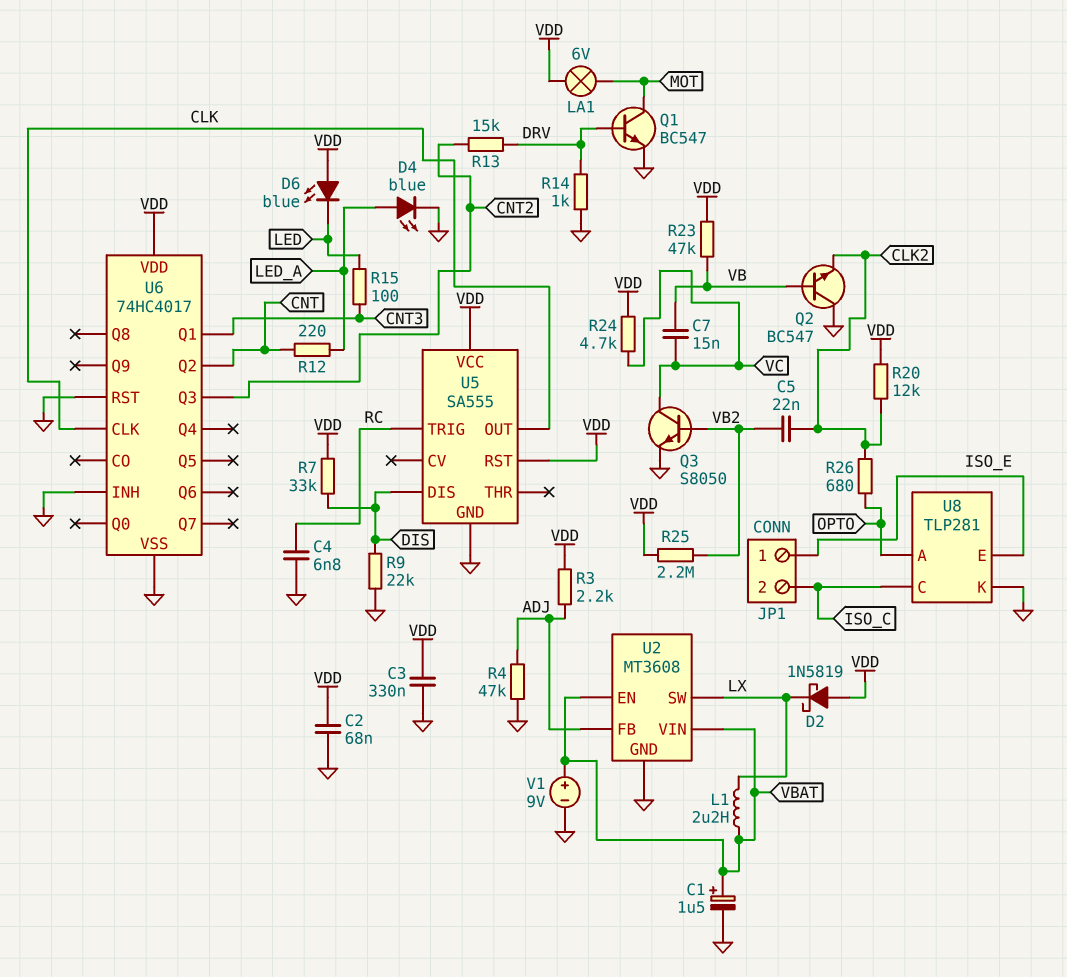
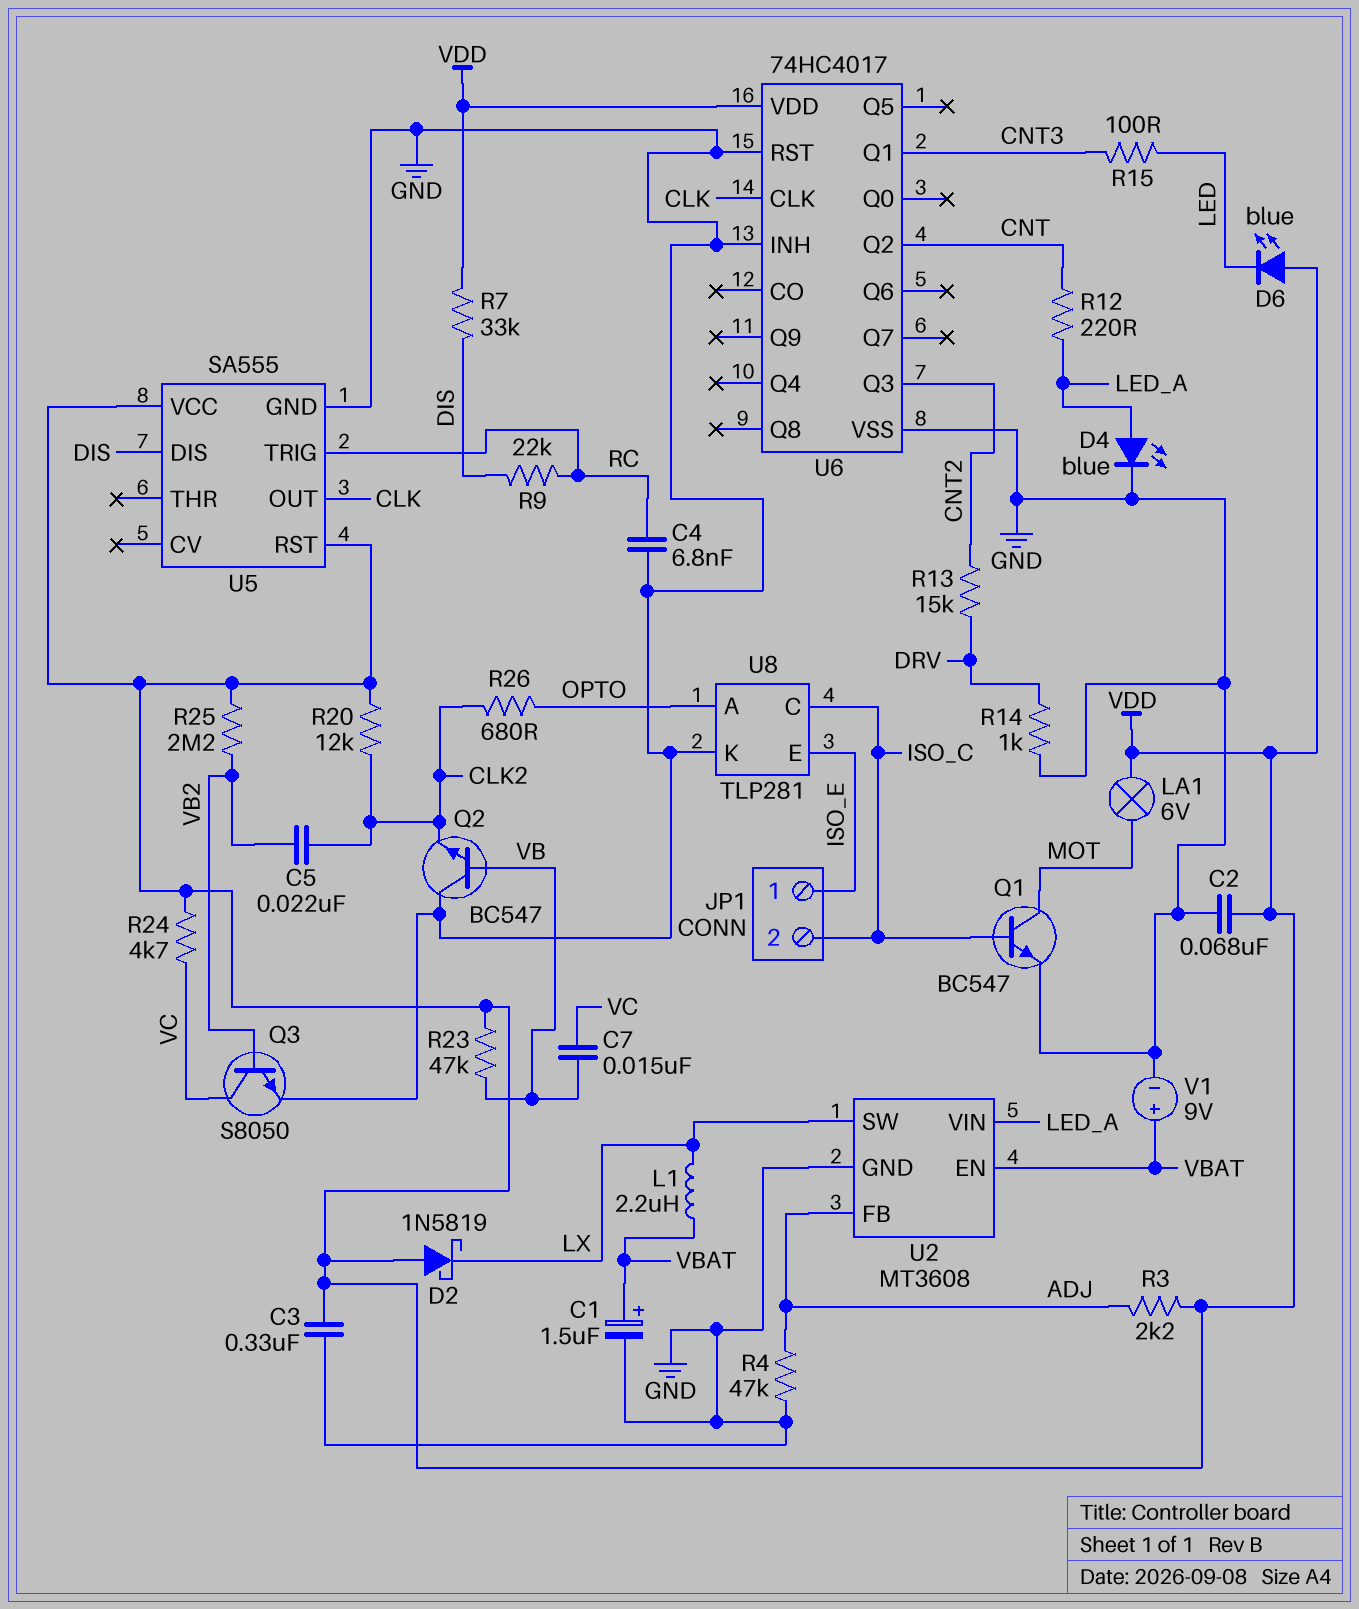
Q1: NPN BC547 (B DRV, C MOT, E GND) -> NPN BC547 (B ISO_C, C MOT, E GND)
R9: 22k (DIS, GND) -> 22k (DIS, RC)
U2 pin VIN: VBAT -> LED_A

